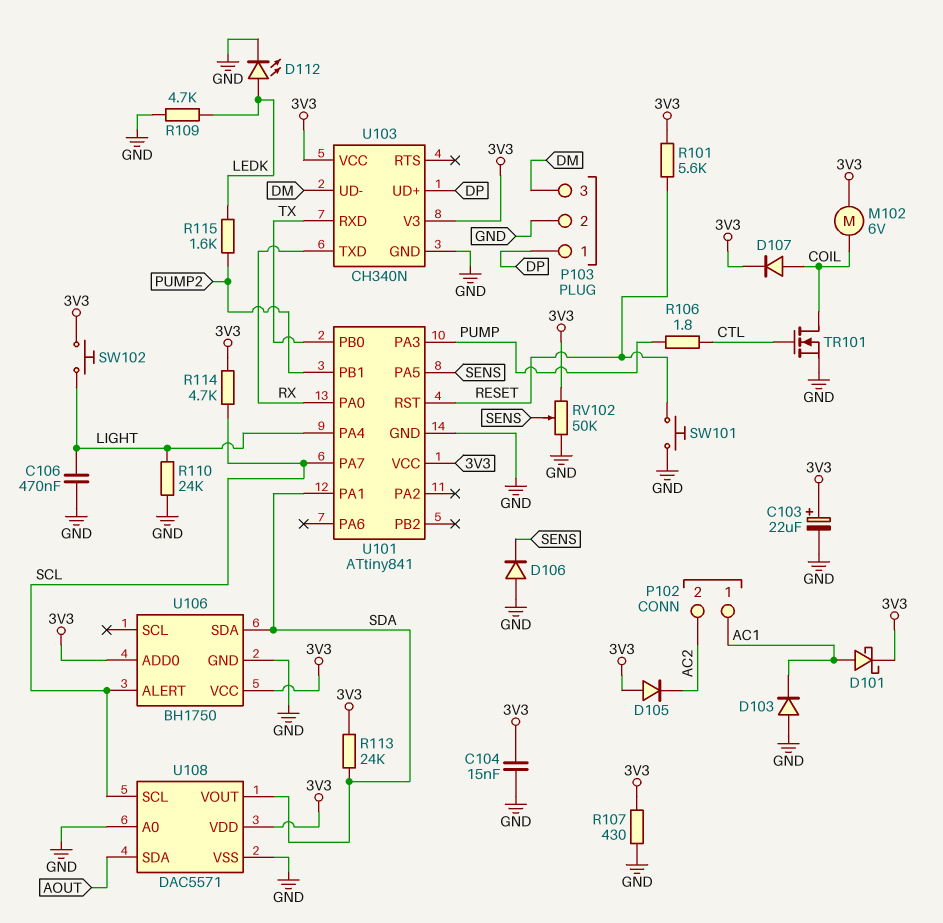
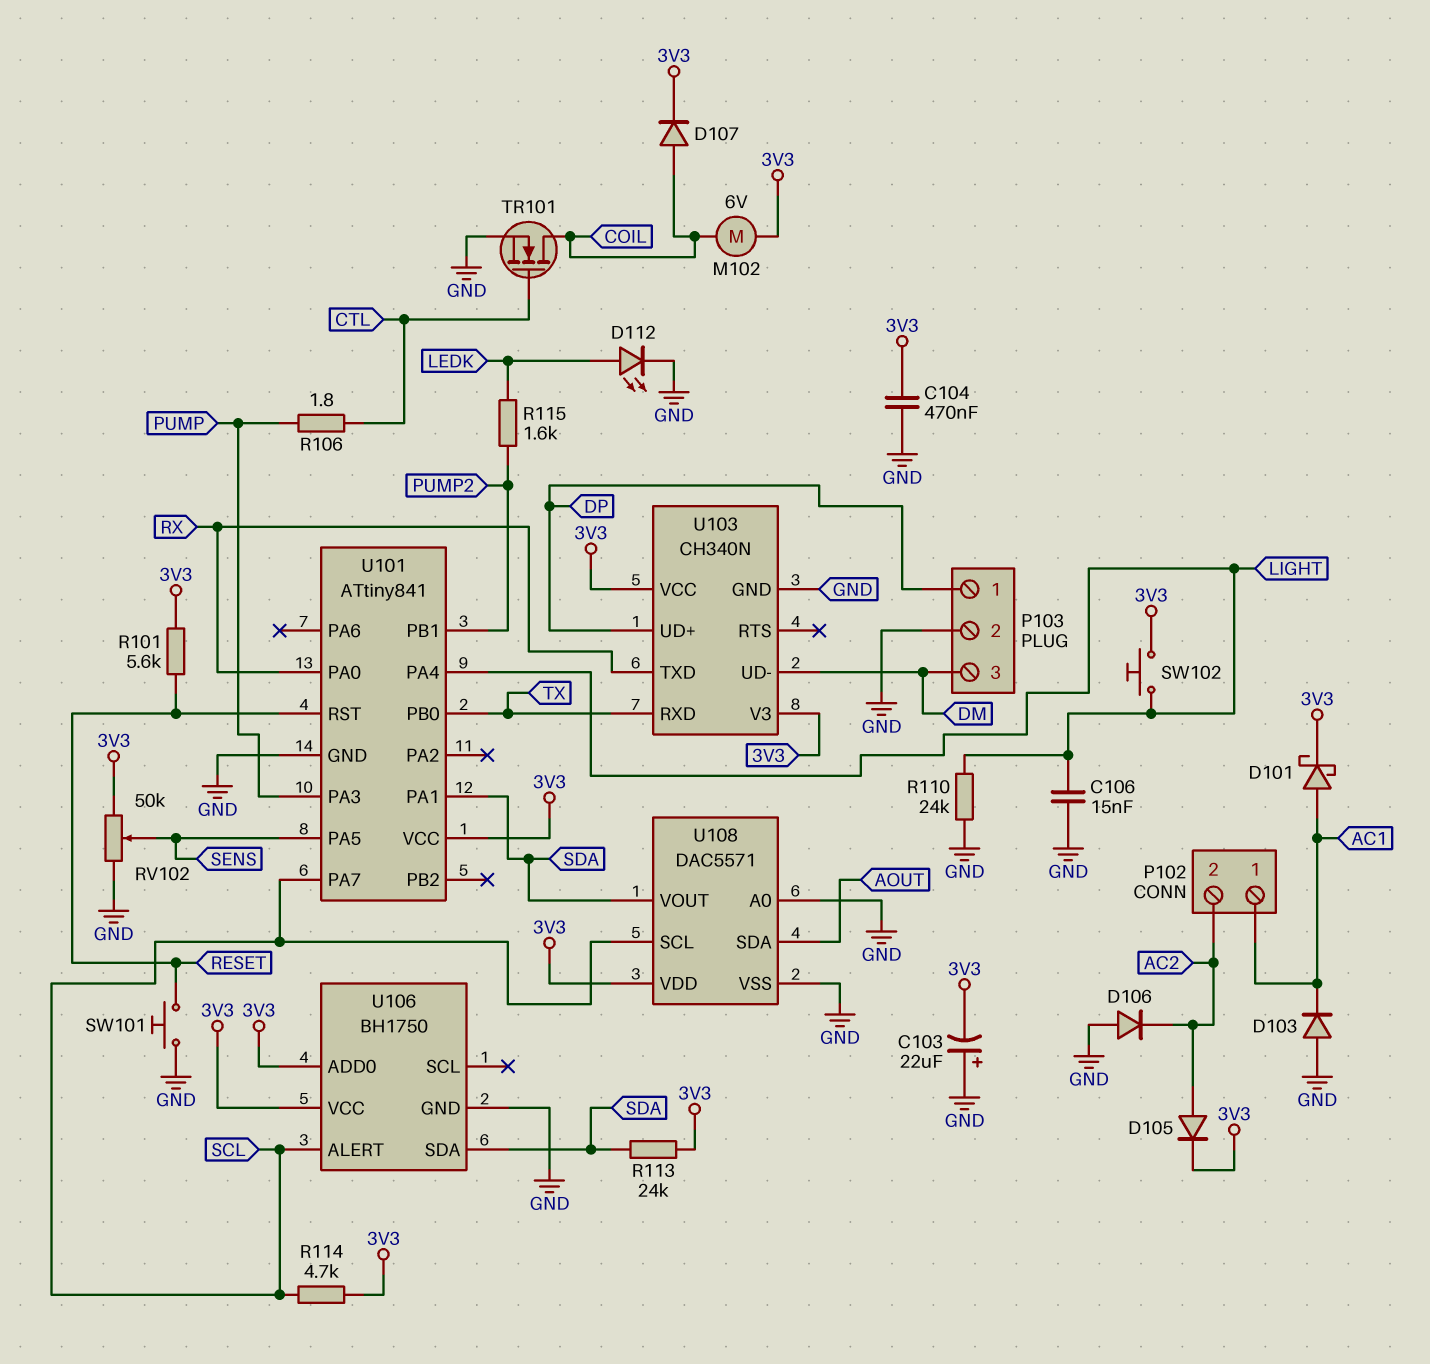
C103: 22uF (plus 3V3, minus GND) -> 22uF (plus GND, minus 3V3)
C104: 15nF (3V3, GND) -> 470nF (3V3, GND)
C106: 470nF (GND, LIGHT) -> 15nF (GND, LIGHT)
D105: diode (A 3V3, K AC2) -> diode (A AC2, K 3V3)
D106: diode (A GND, K SENS) -> diode (A GND, K AC2)
R107: 430 (3V3, GND) -> none
R109: 4.7k (GND, LEDK) -> none

